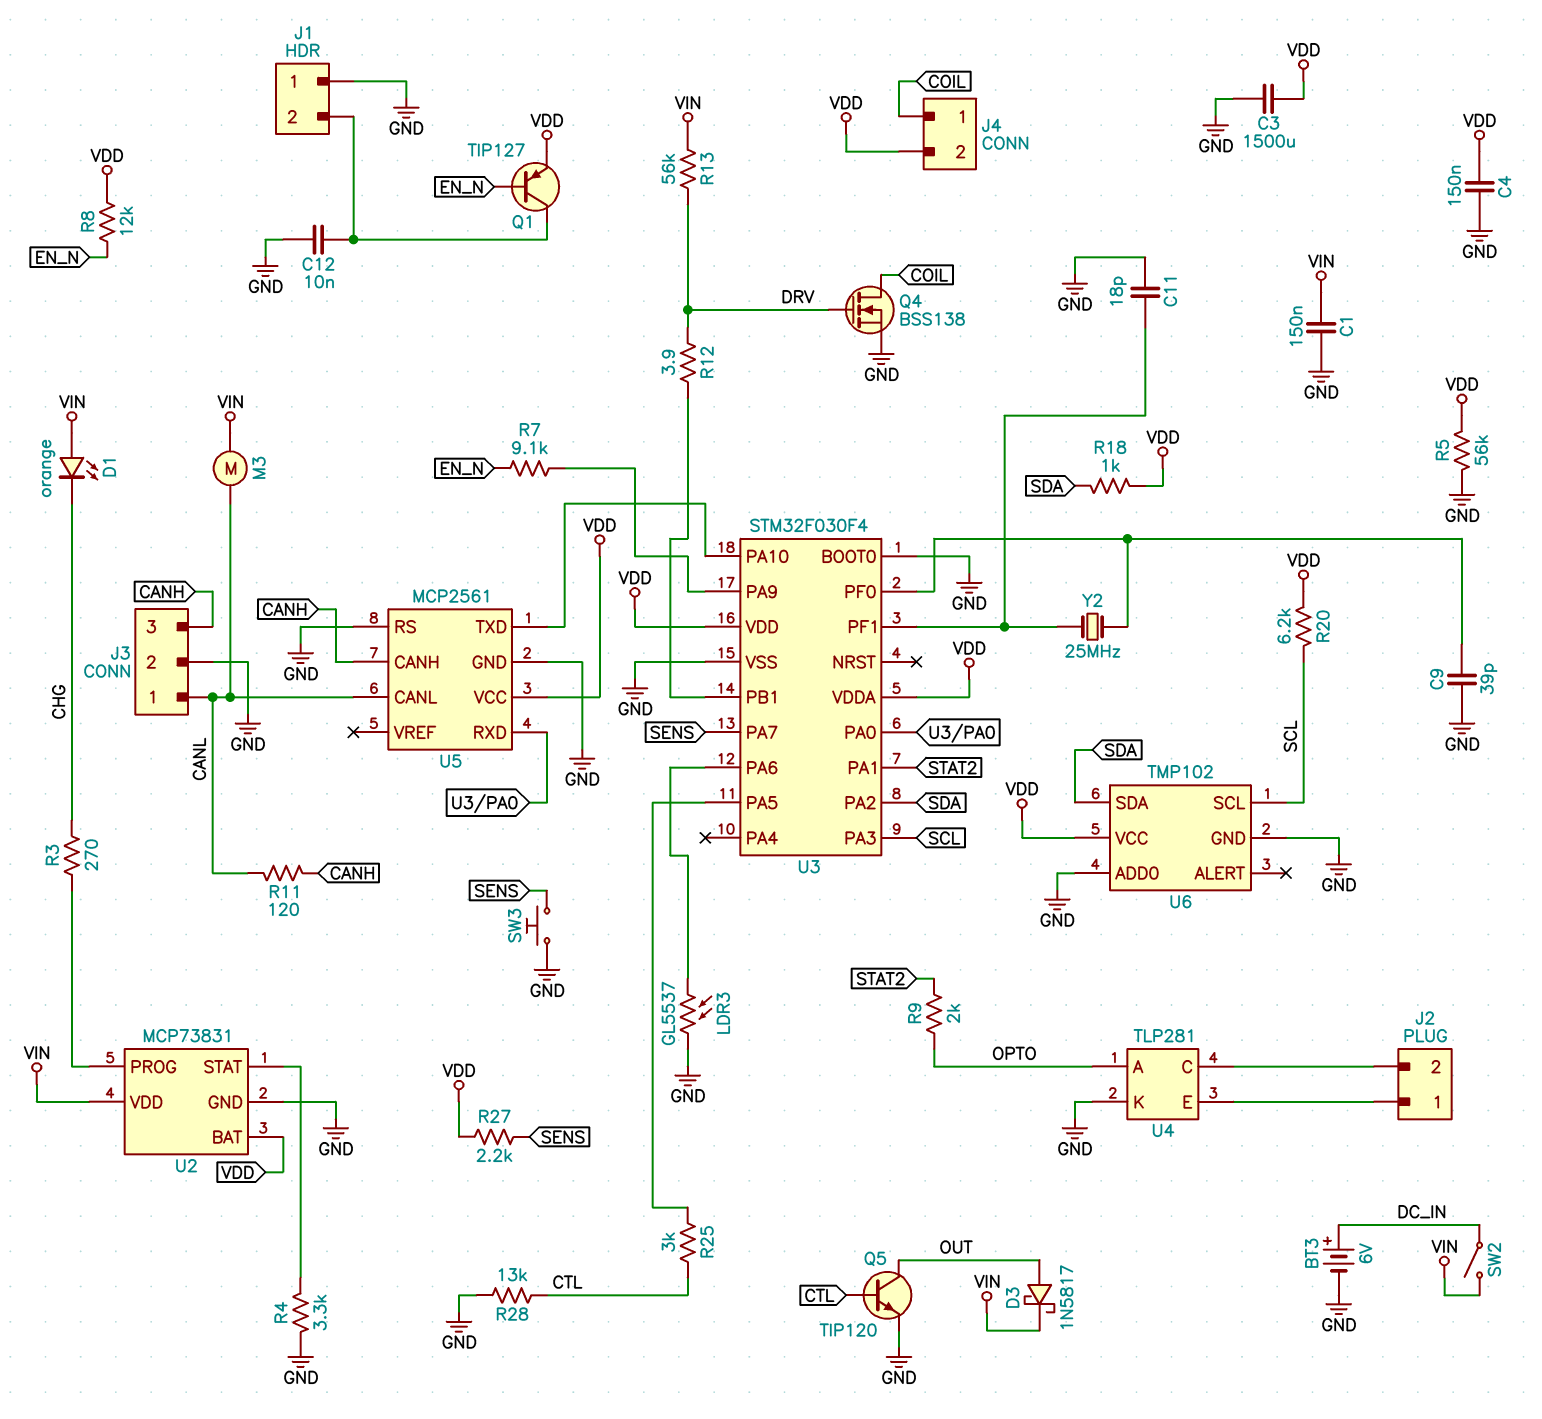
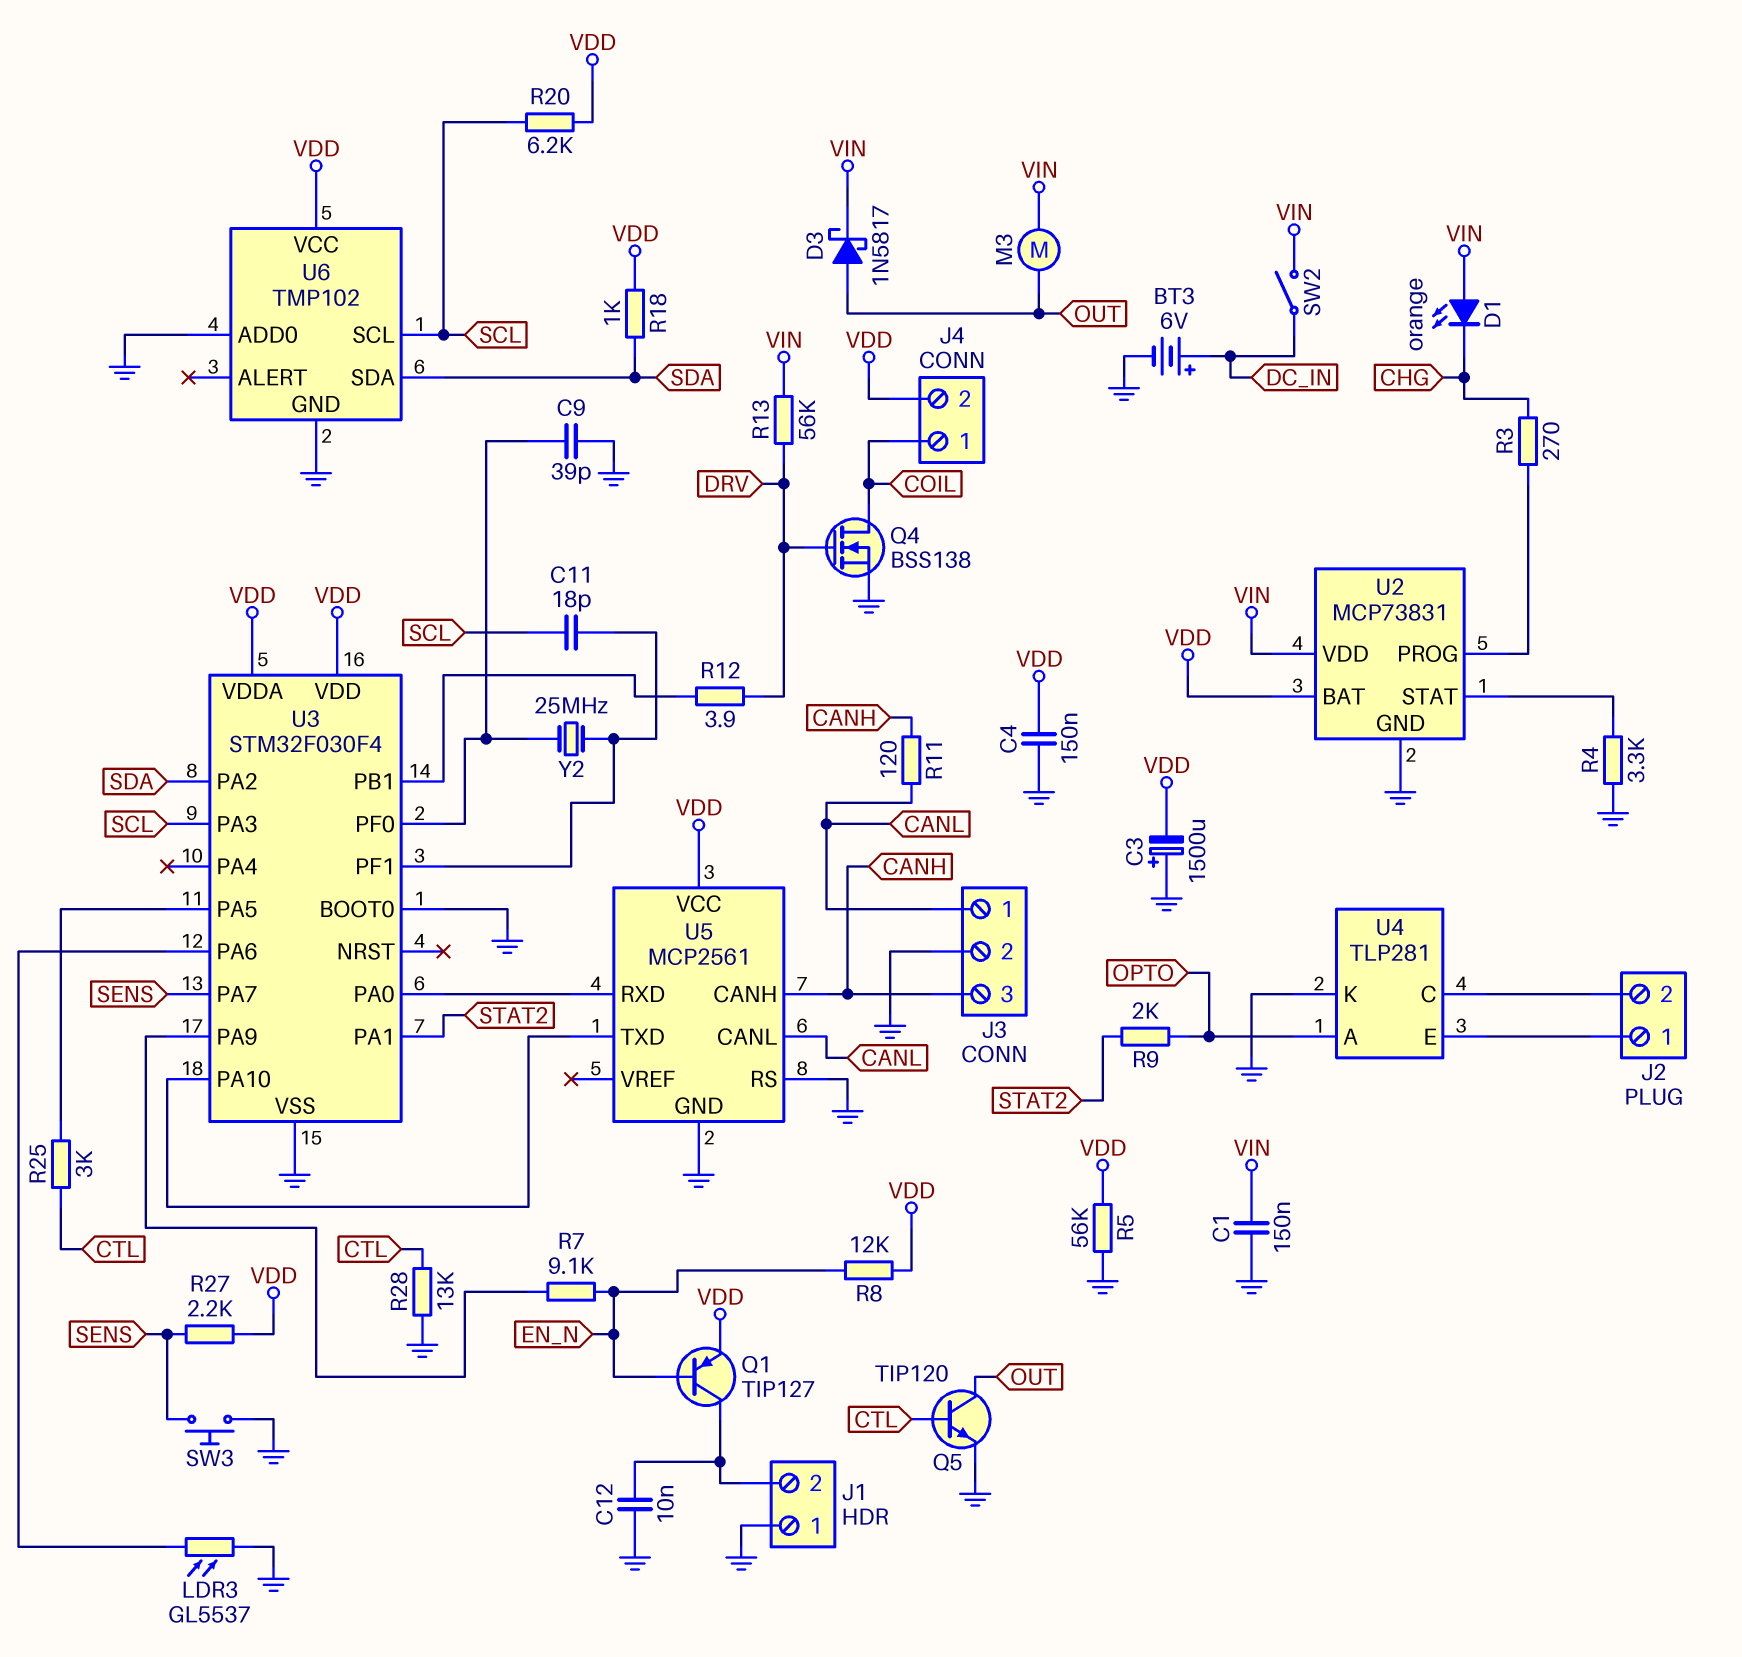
C3: 1500uF (GND, VDD) -> 1500uF (plus GND, minus VDD)
C11: 18pF (GND, U3/PF1) -> 18pF (SCL, U3/PF1)
M3: motor (CANL, VIN) -> motor (OUT, VIN)

